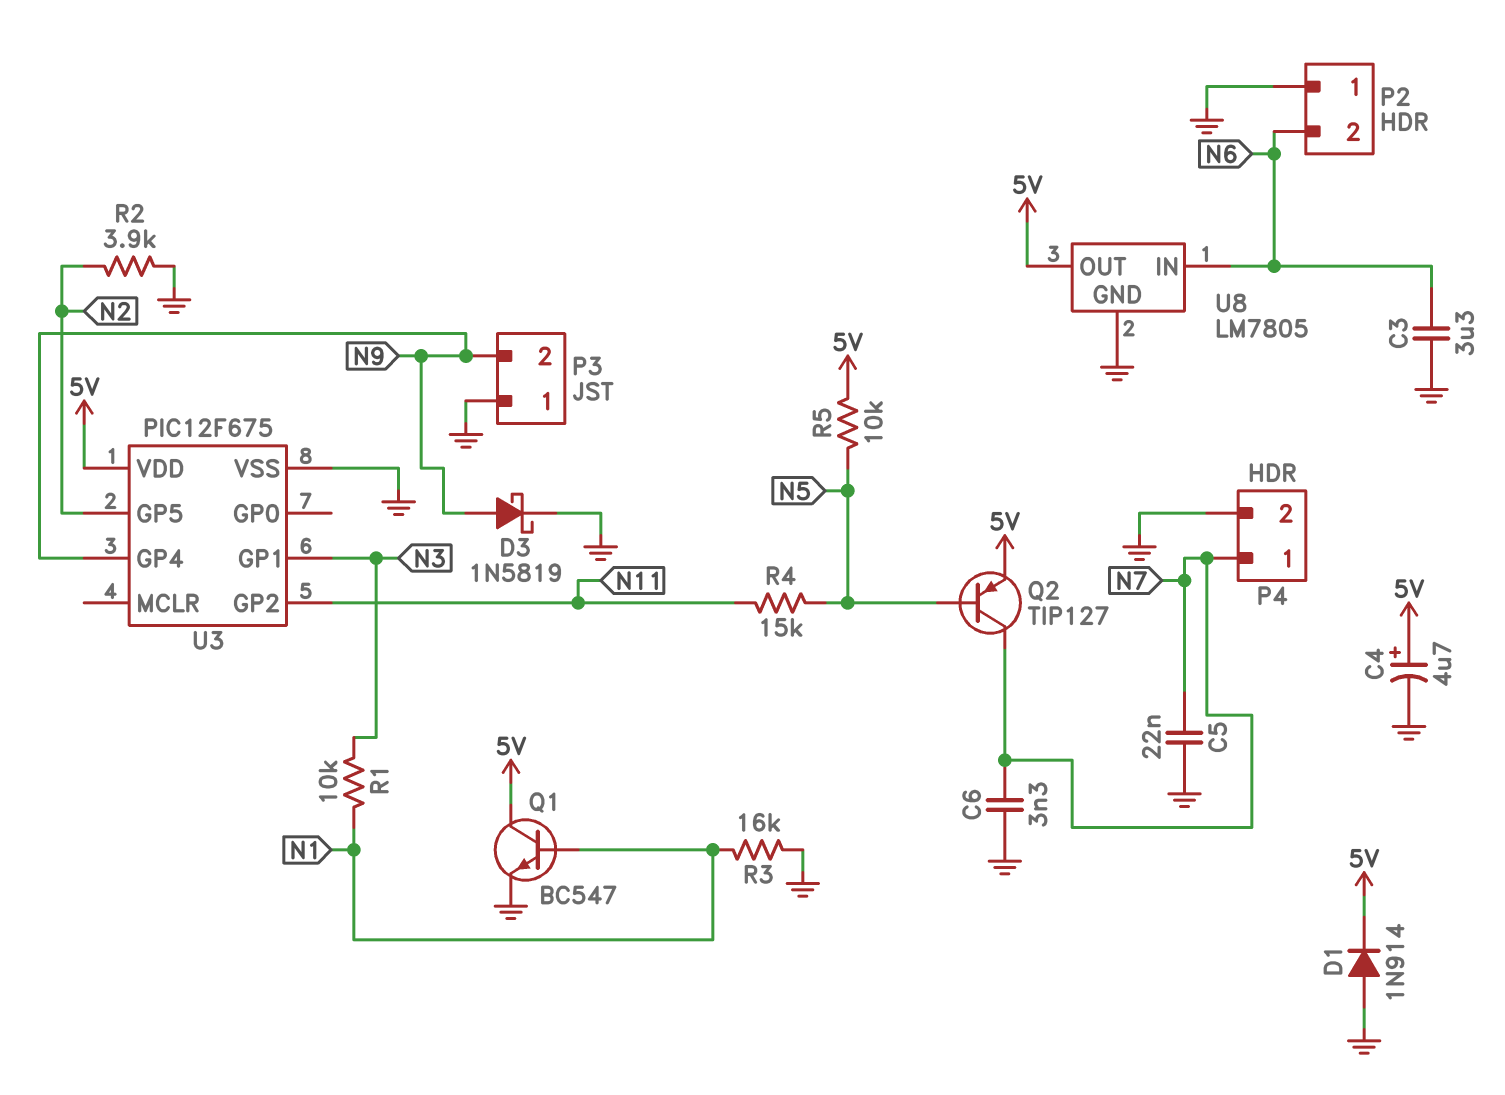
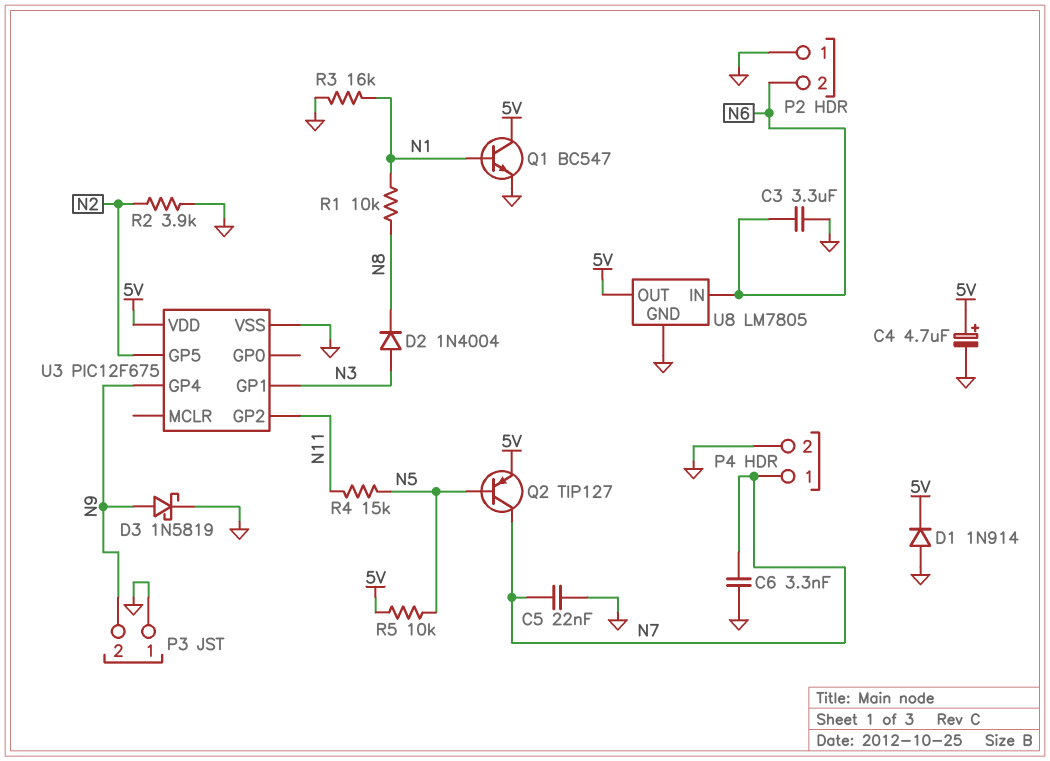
D2: none -> diode 1N4004 (A N3, K N8)
R1: 10k (N1, N3) -> 10k (N1, N8)

